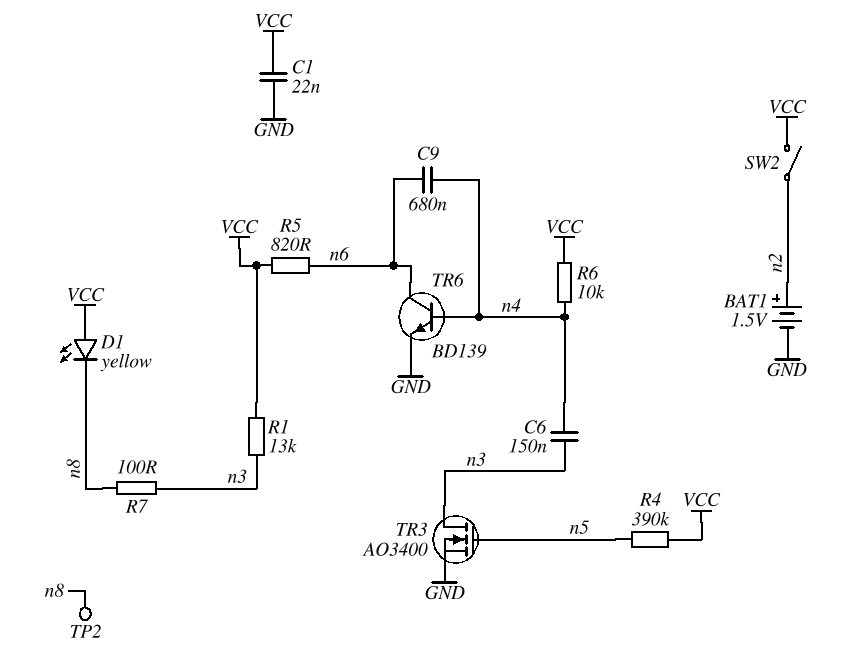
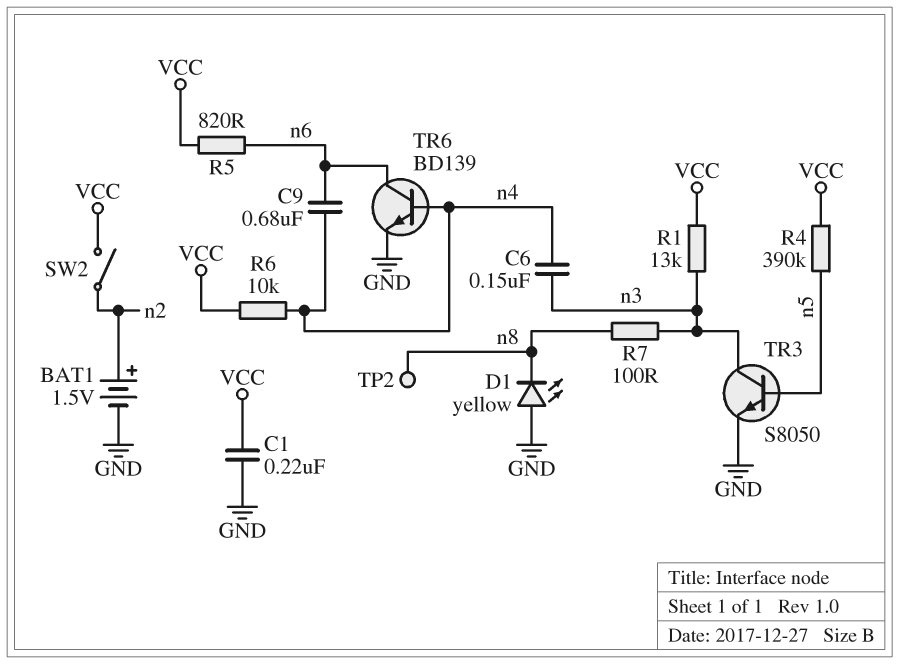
C1: 22nF (GND, VCC) -> 220nF (GND, VCC)
D1: LED yellow (A VCC, K n8) -> LED yellow (A GND, K n8)
TR3: NMOS AO3400 (G n5, D n3, S GND) -> NPN S8050 (B n5, C n3, E GND)

